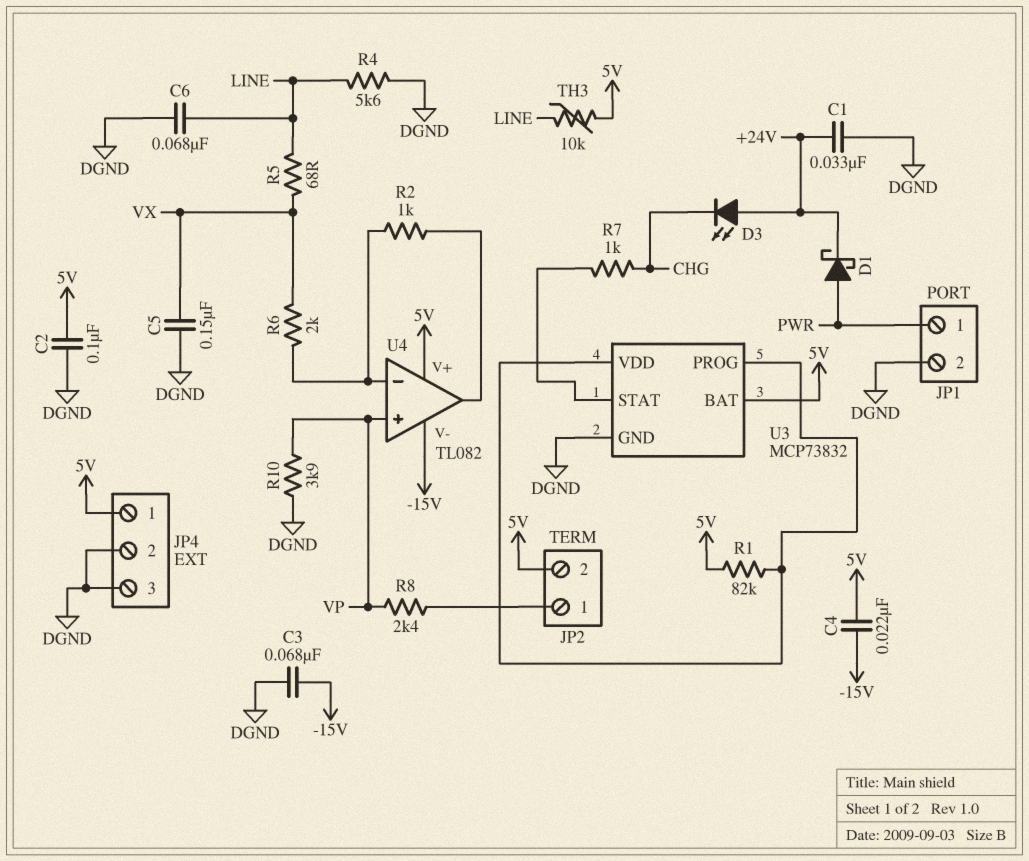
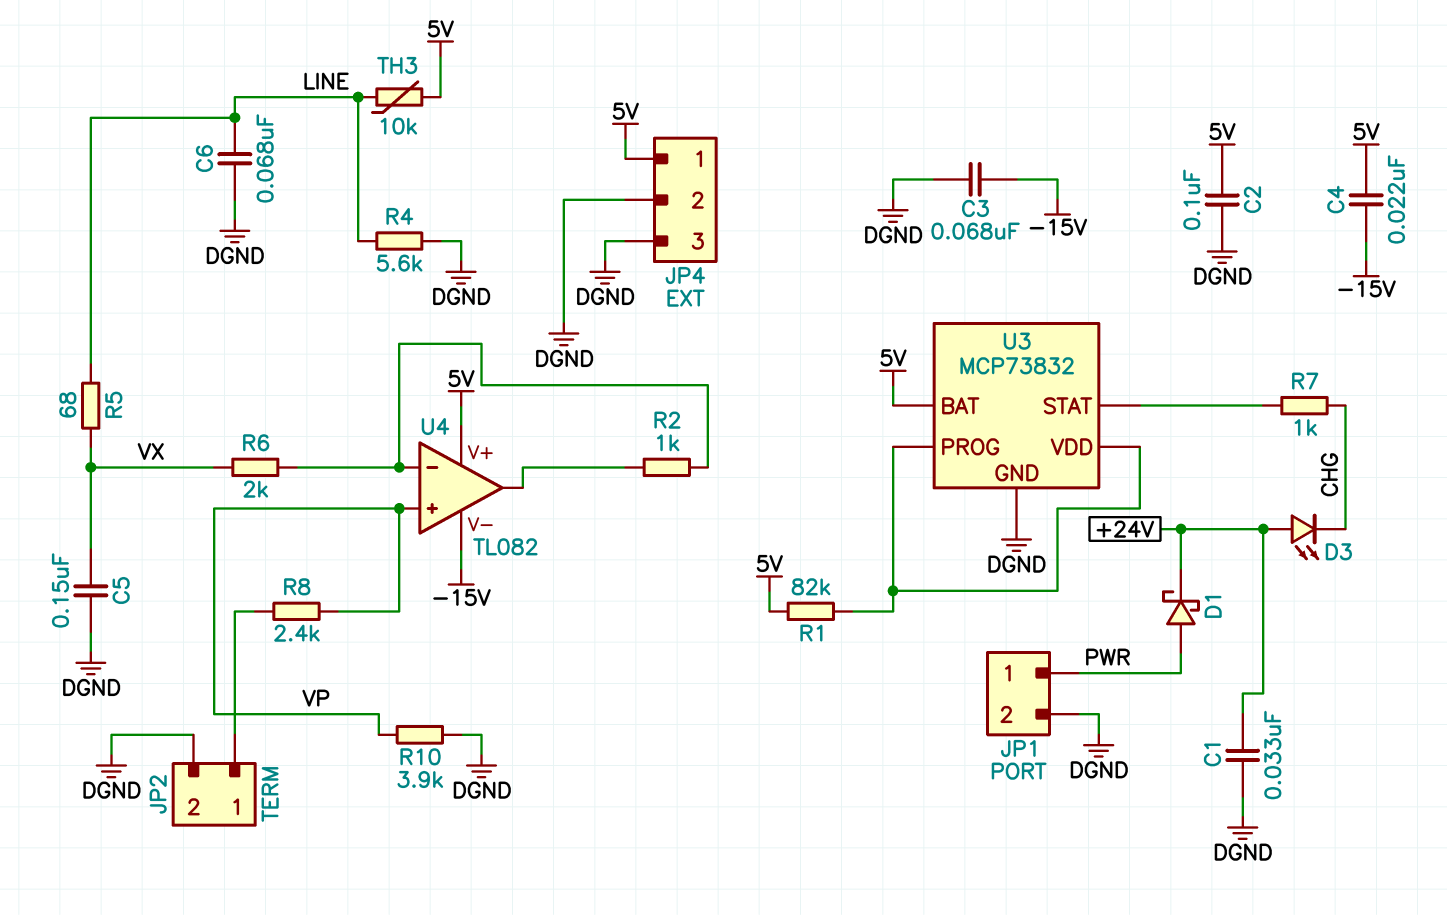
JP2 pin 2: 5V -> DGND

